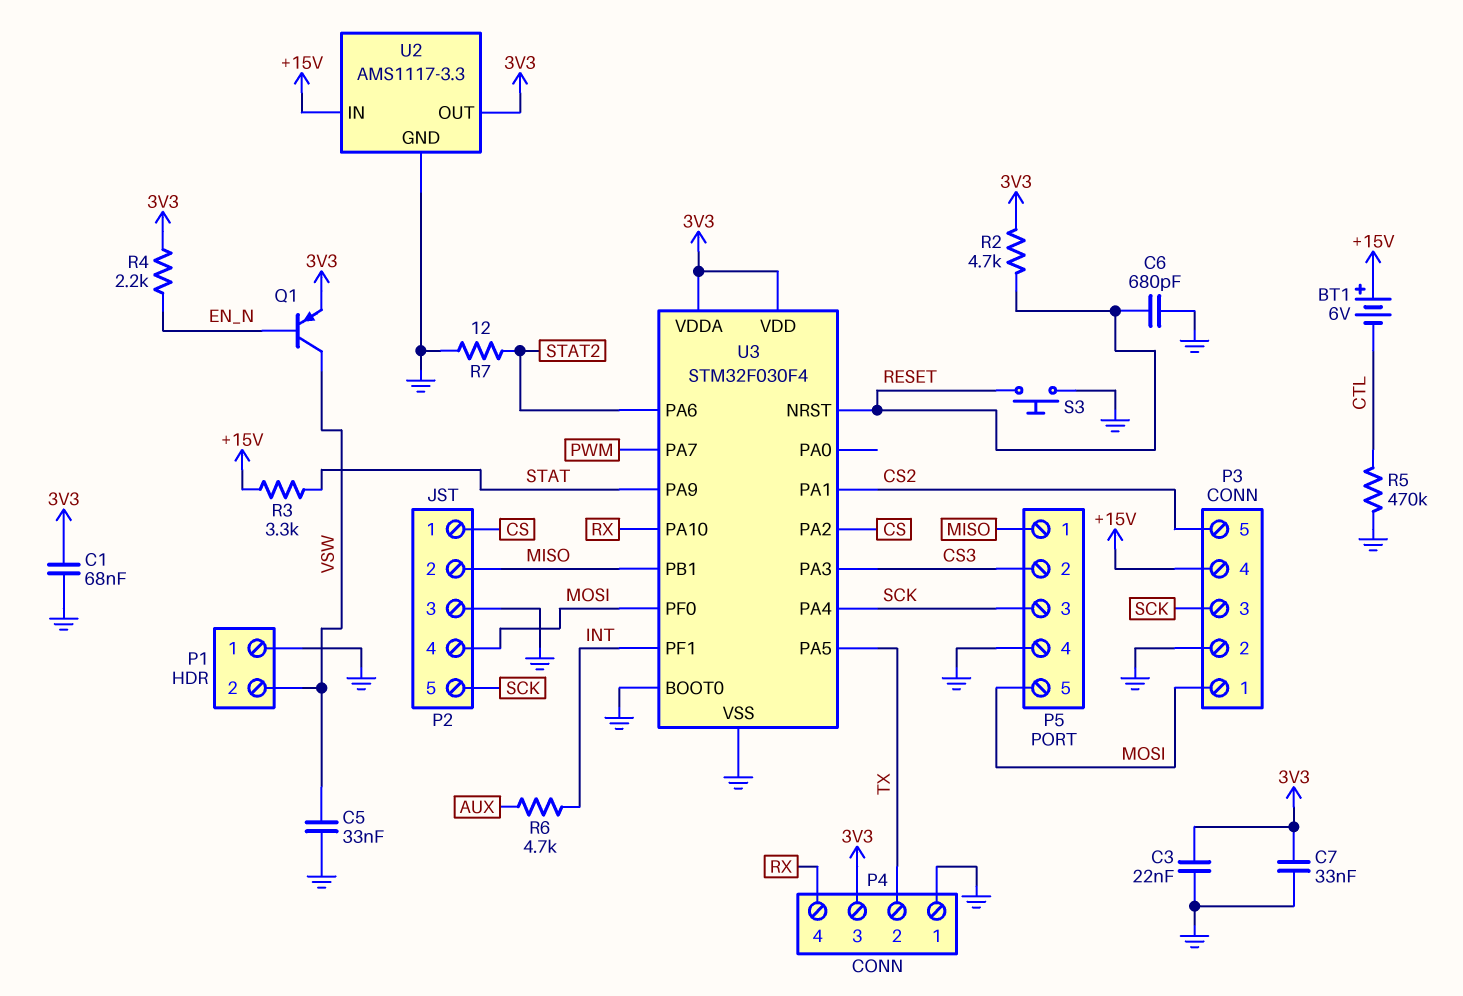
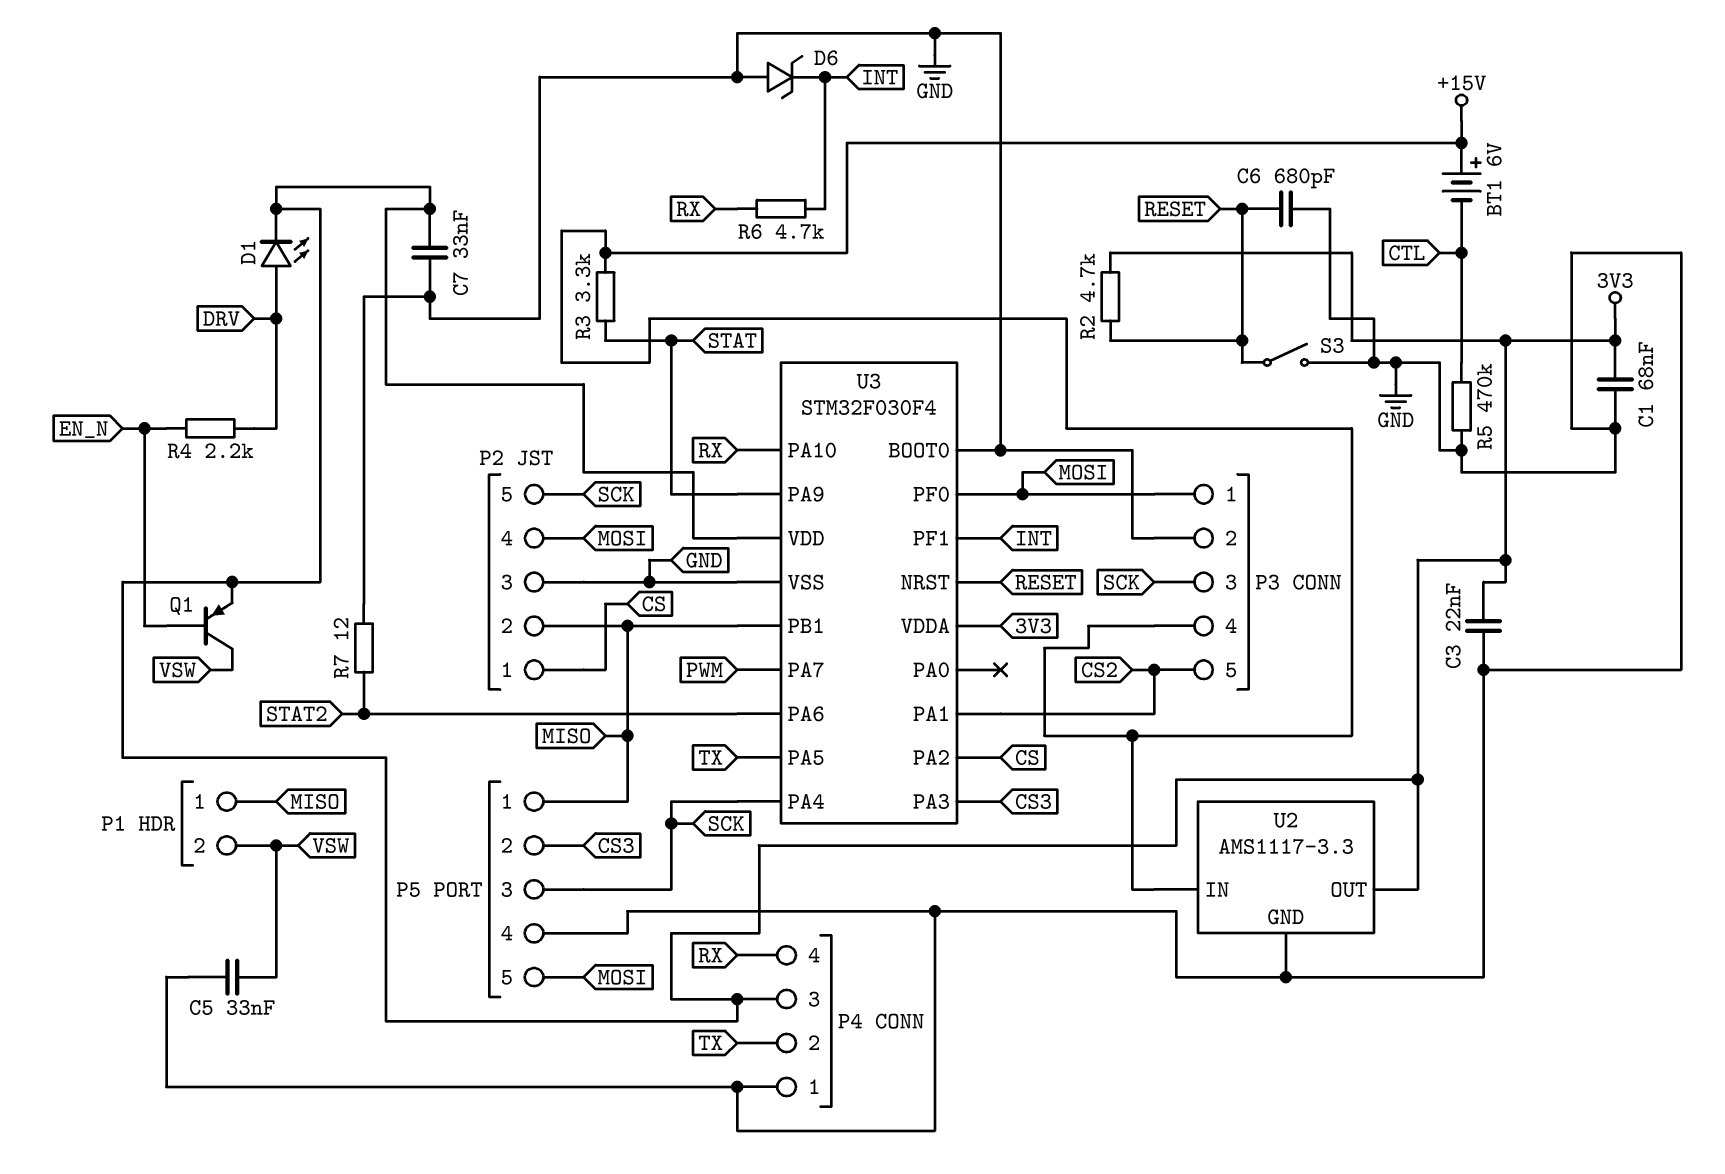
D1: none -> LED (A DRV, K 3V3)
D6: none -> zener (A GND, K INT)
P1 pin 1: GND -> MISO
R4: 2.2k (3V3, EN_N) -> 2.2k (DRV, EN_N)
R6: 4.7k (AUX, INT) -> 4.7k (INT, RX)
S3: button (GND, RESET) -> switch (GND, RESET)

